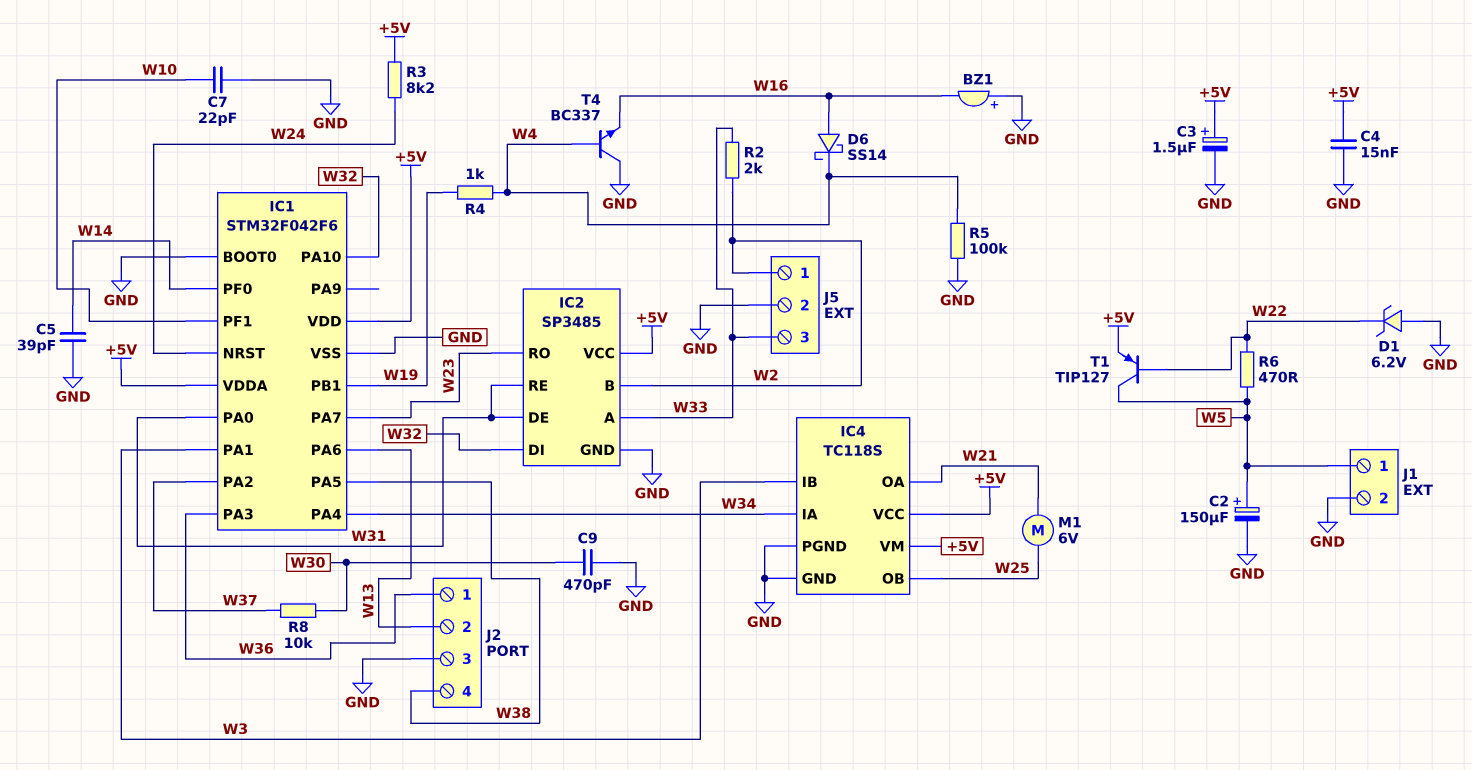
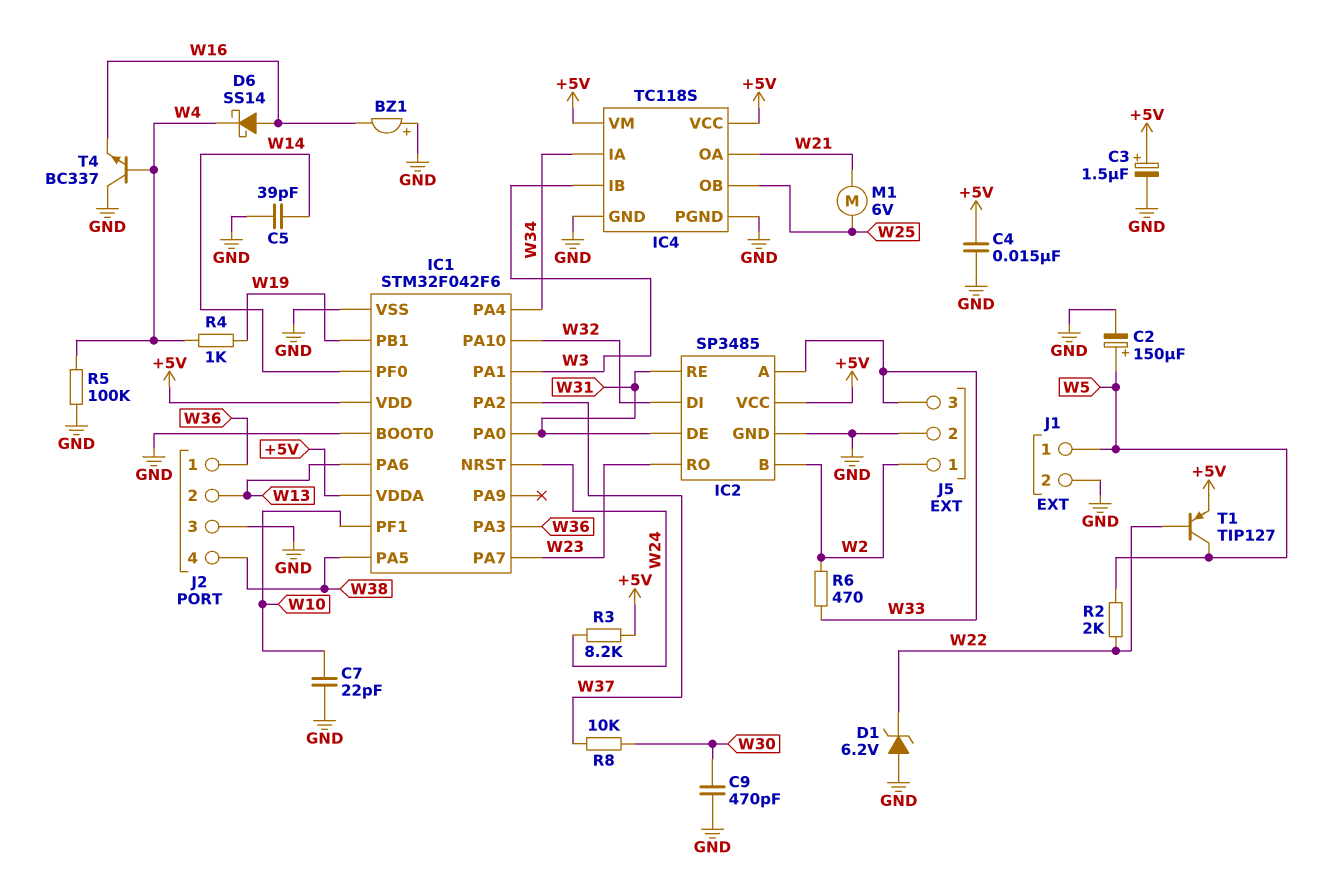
R2: 2k (W2, W33) -> 2k (W5, W22)
R6: 470 (W5, W22) -> 470 (W2, W33)

